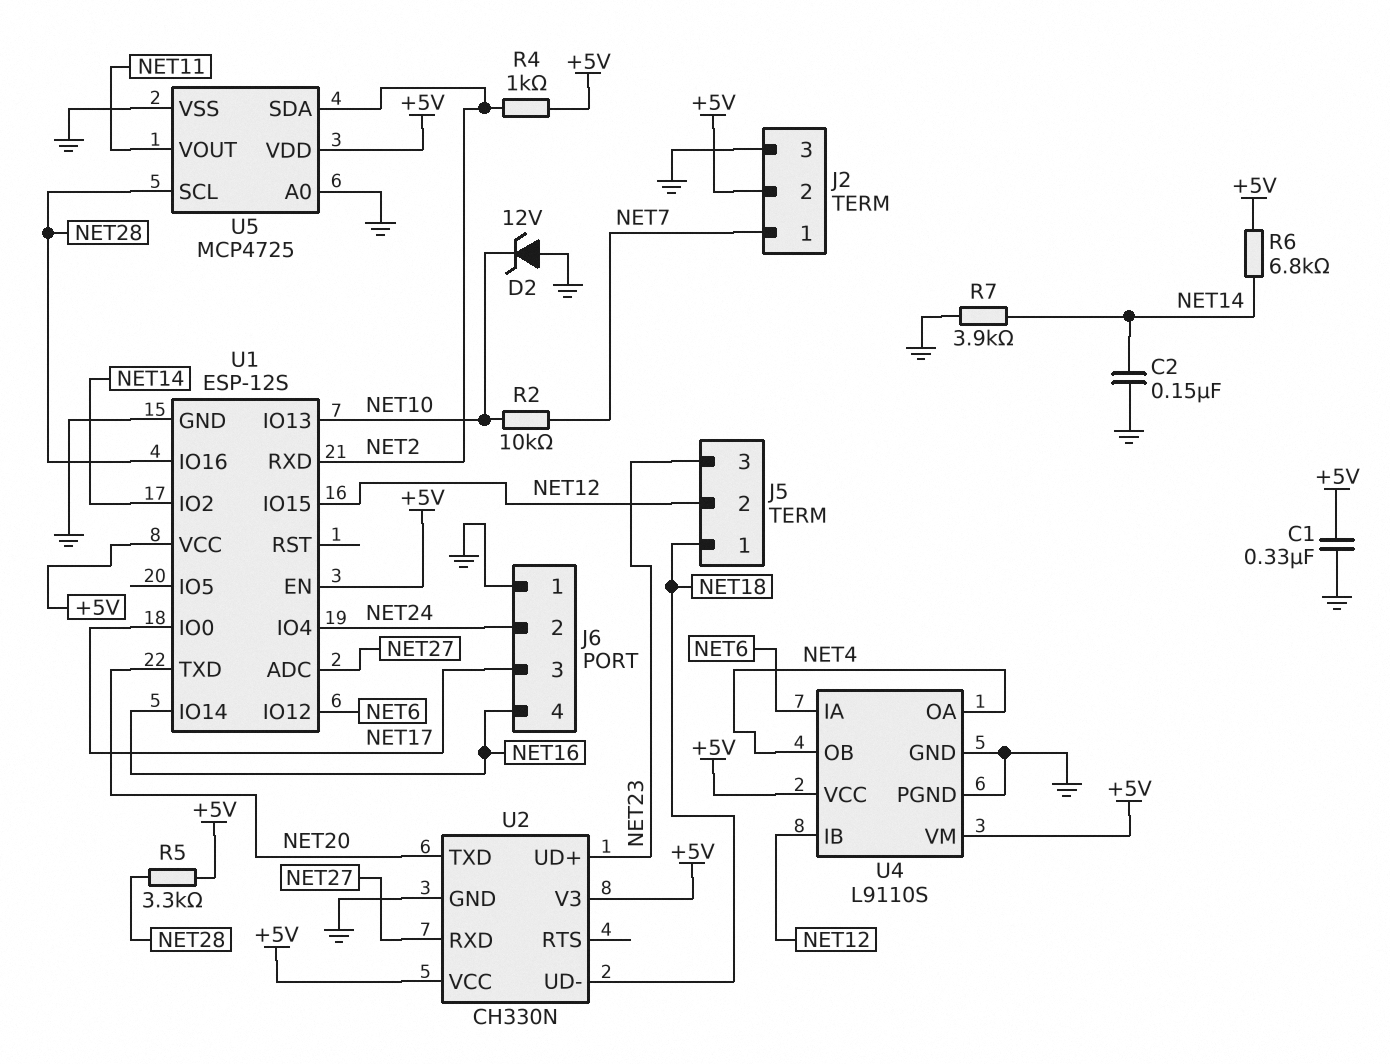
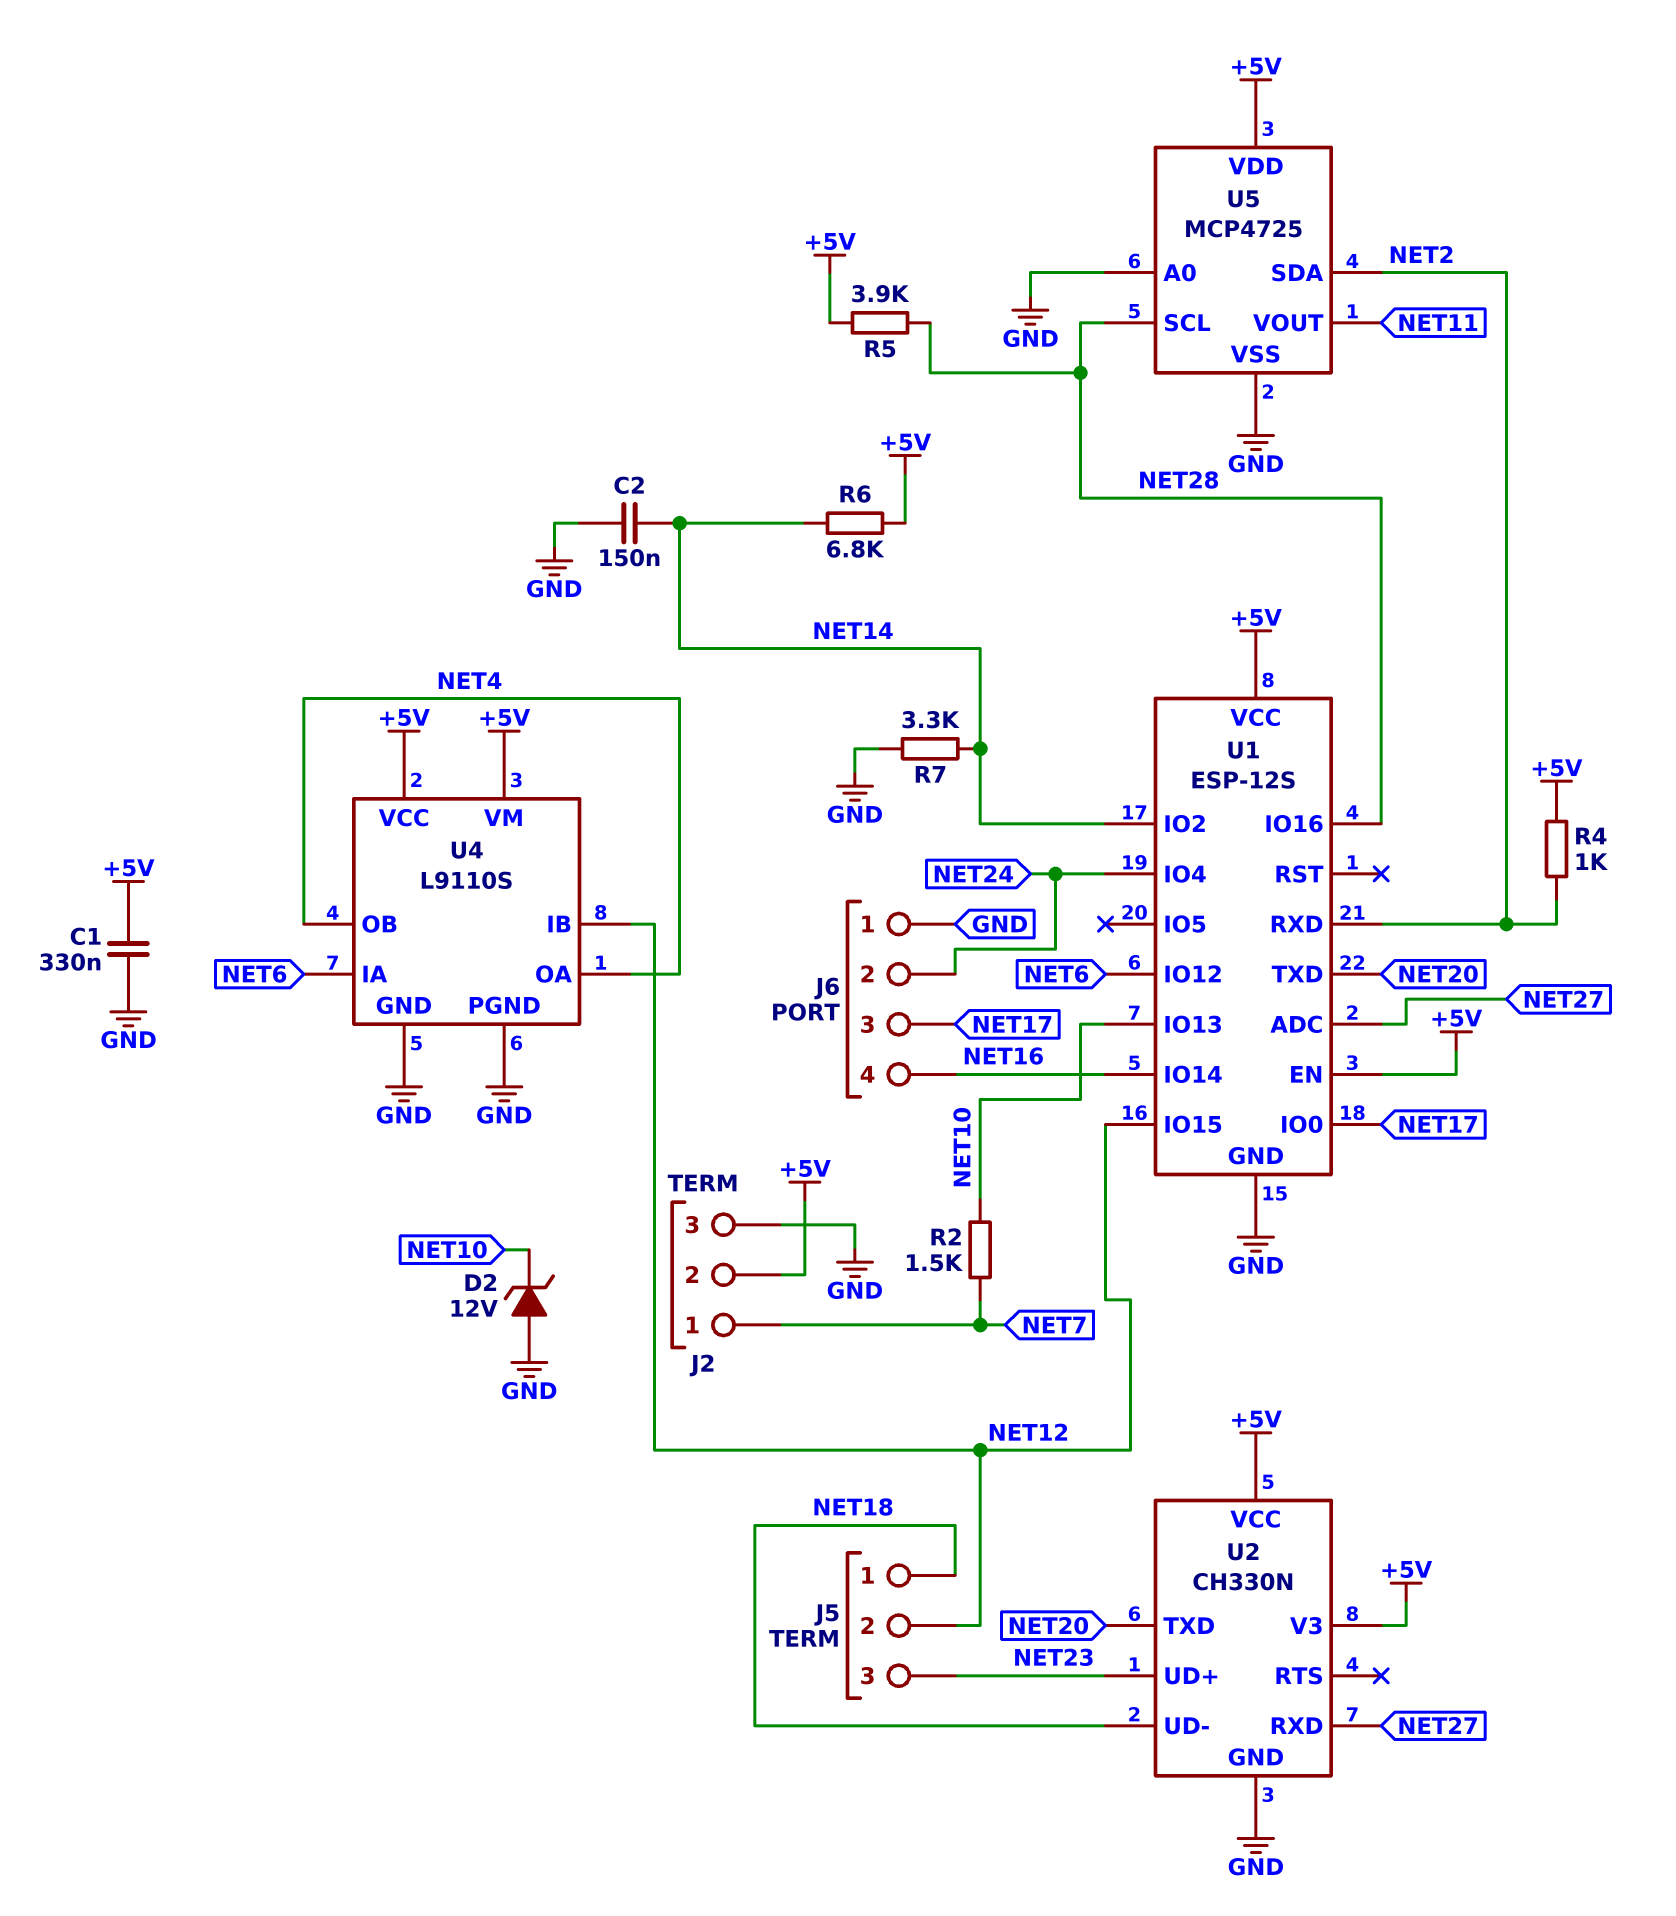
R2: 10k (NET7, NET10) -> 1.5k (NET7, NET10)
R5: 3.3k (+5V, NET28) -> 3.9k (+5V, NET28)
R7: 3.9k (GND, NET14) -> 3.3k (GND, NET14)

